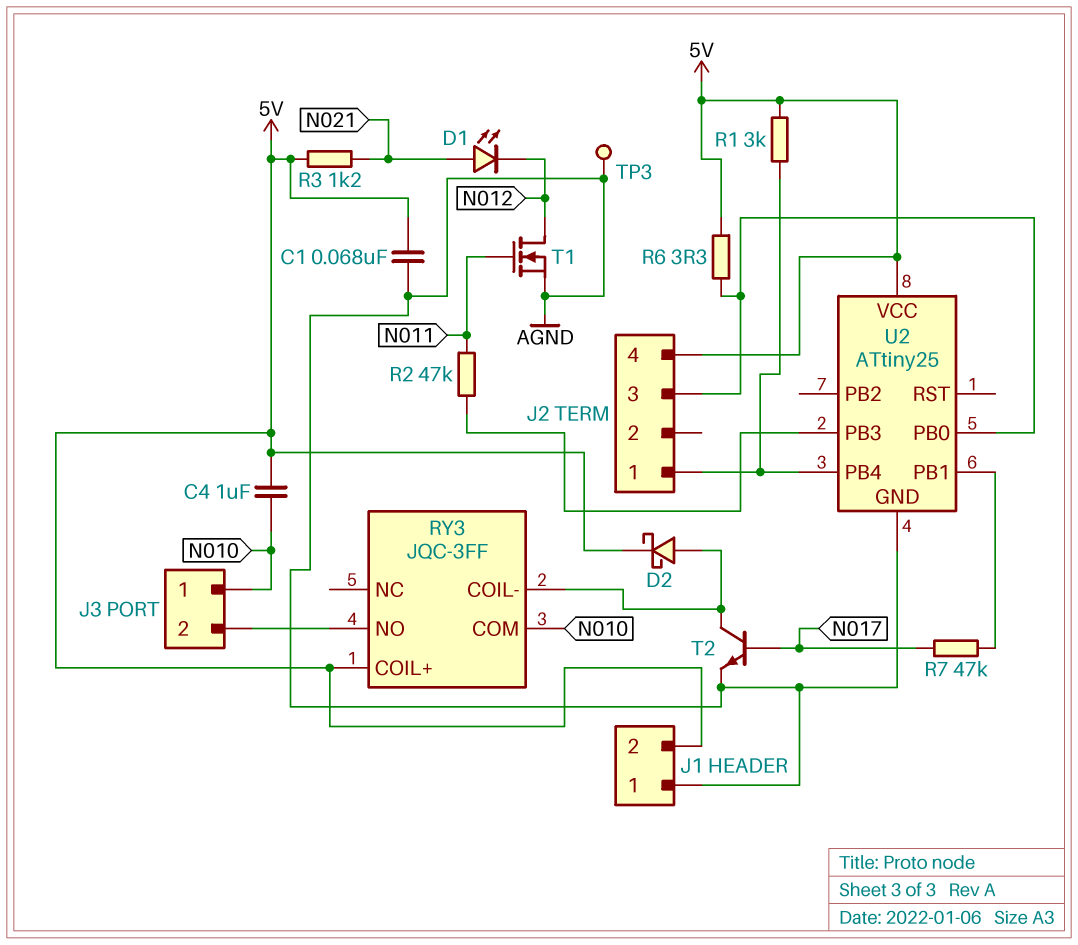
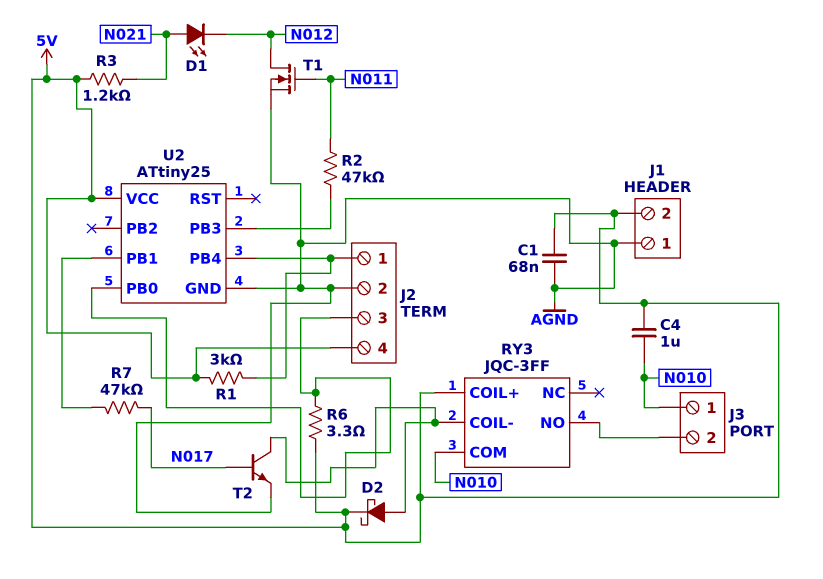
J2 pin 2: none -> AGND
TP3: test point (AGND) -> none

